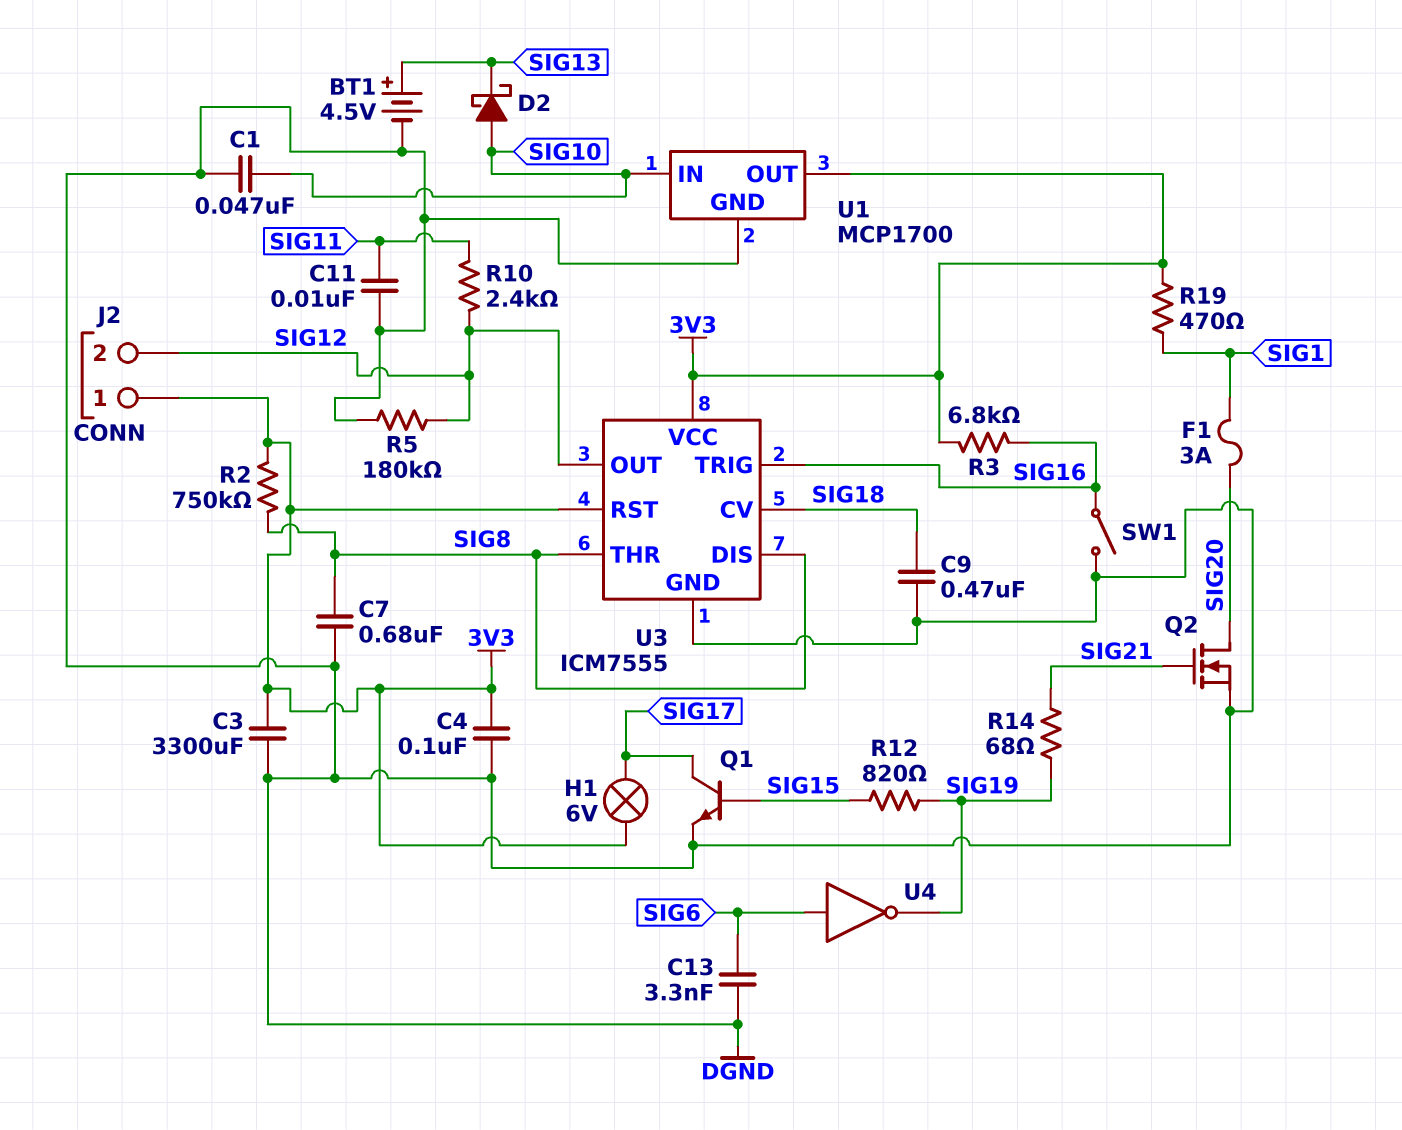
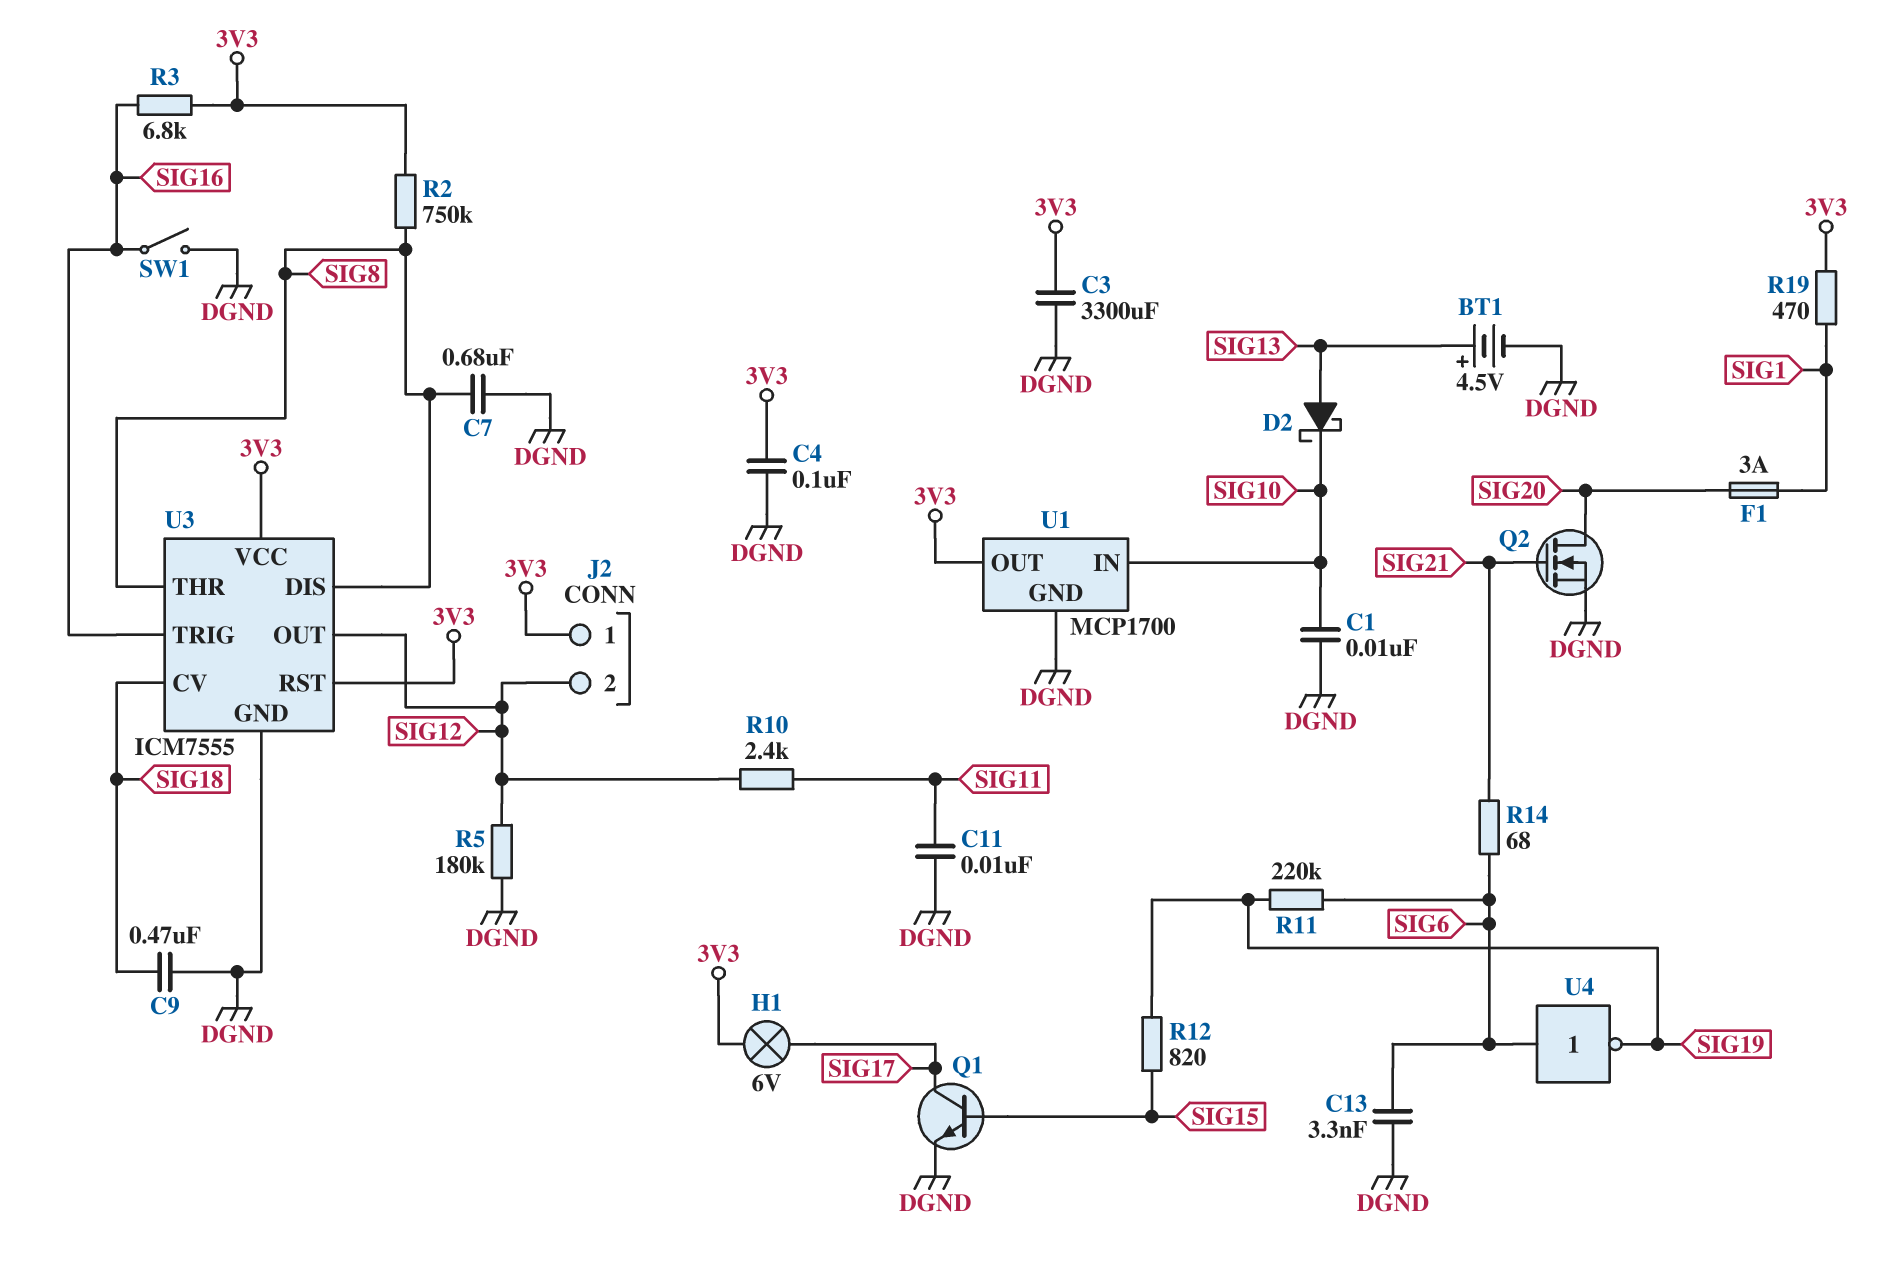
C1: 47nF (DGND, SIG10) -> 10nF (DGND, SIG10)
D2: schottky (A SIG10, K SIG13) -> schottky (A SIG13, K SIG10)
R11: none -> 220k (SIG6, SIG19)
R14: 68 (SIG19, SIG21) -> 68 (SIG6, SIG21)

